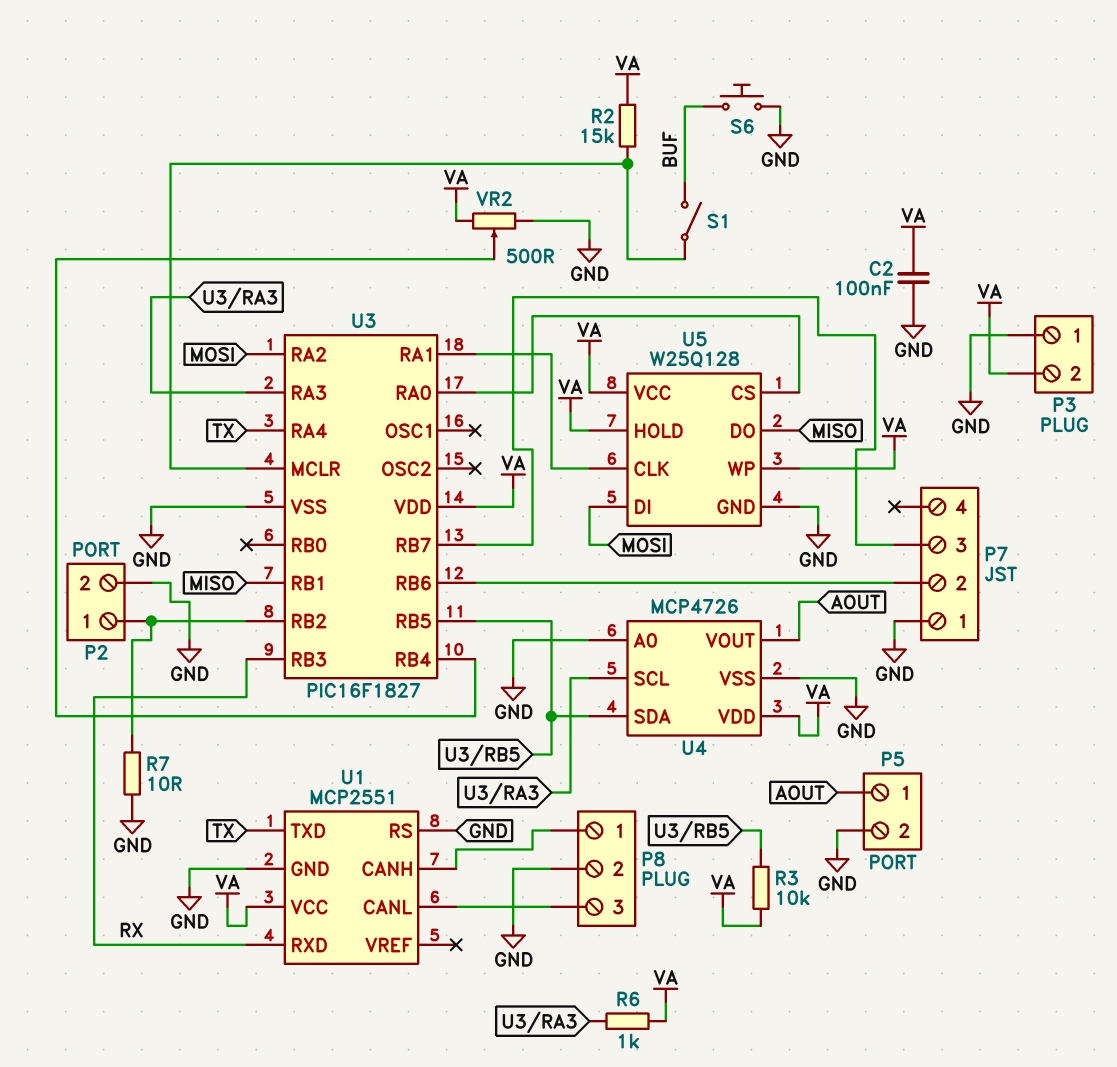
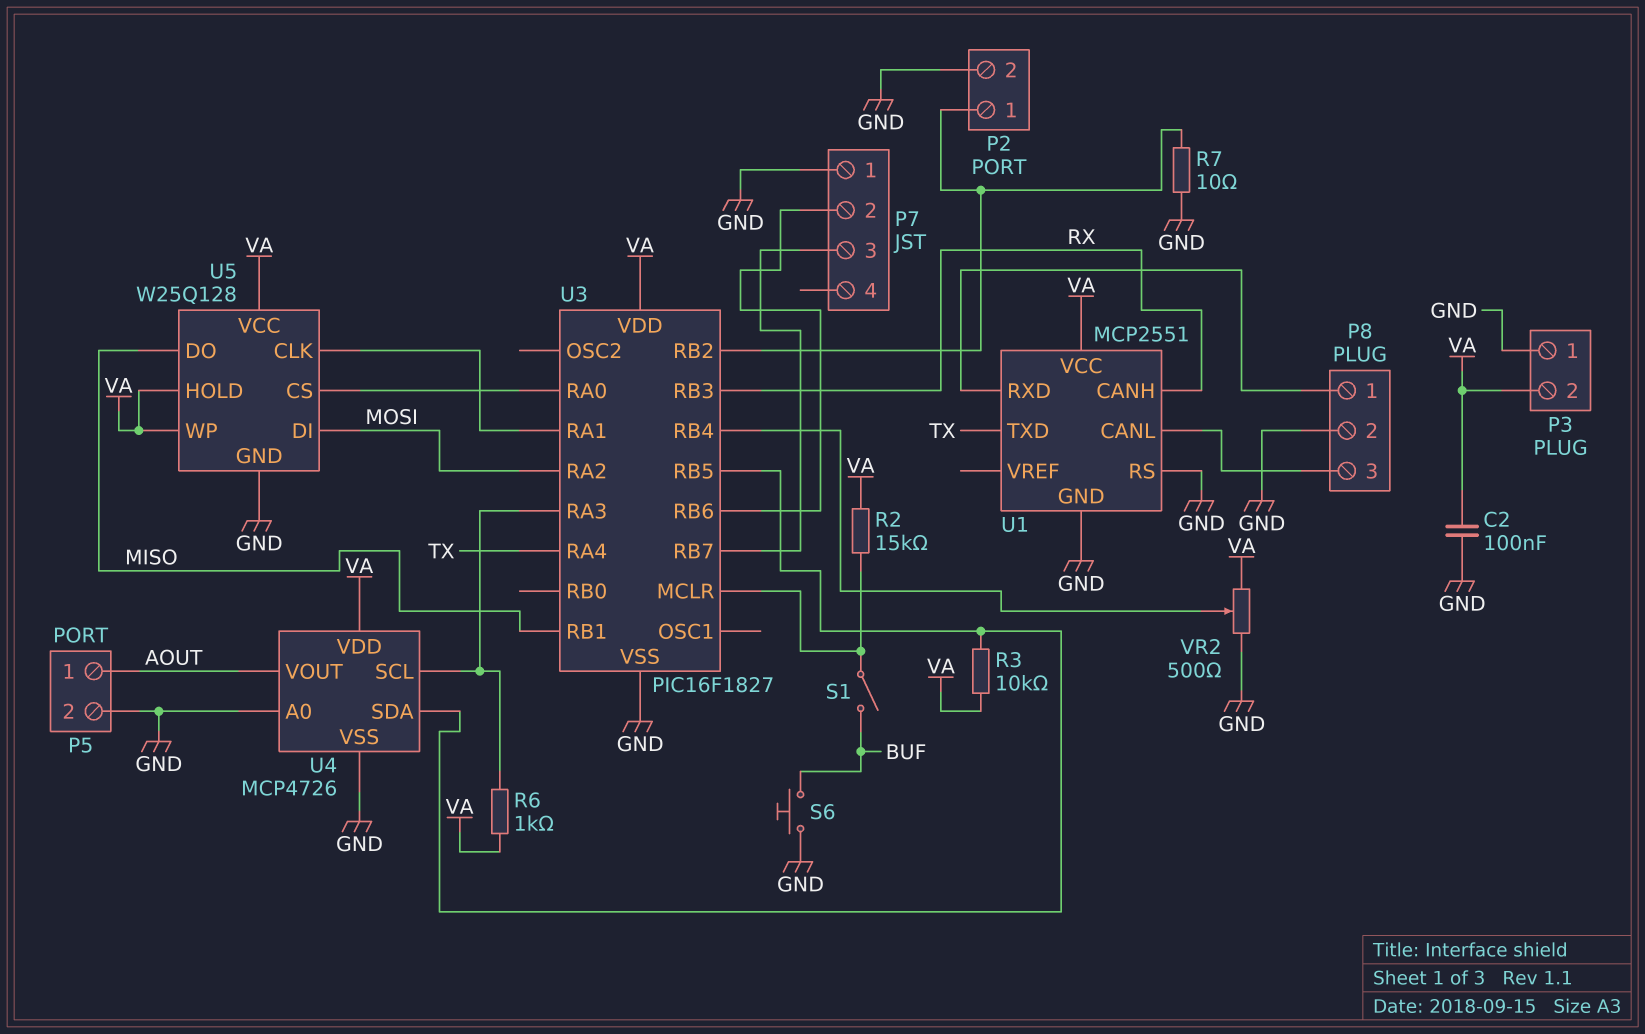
U1 pin CANH: P8/1 -> RX
U1 pin RXD: RX -> P8/1

